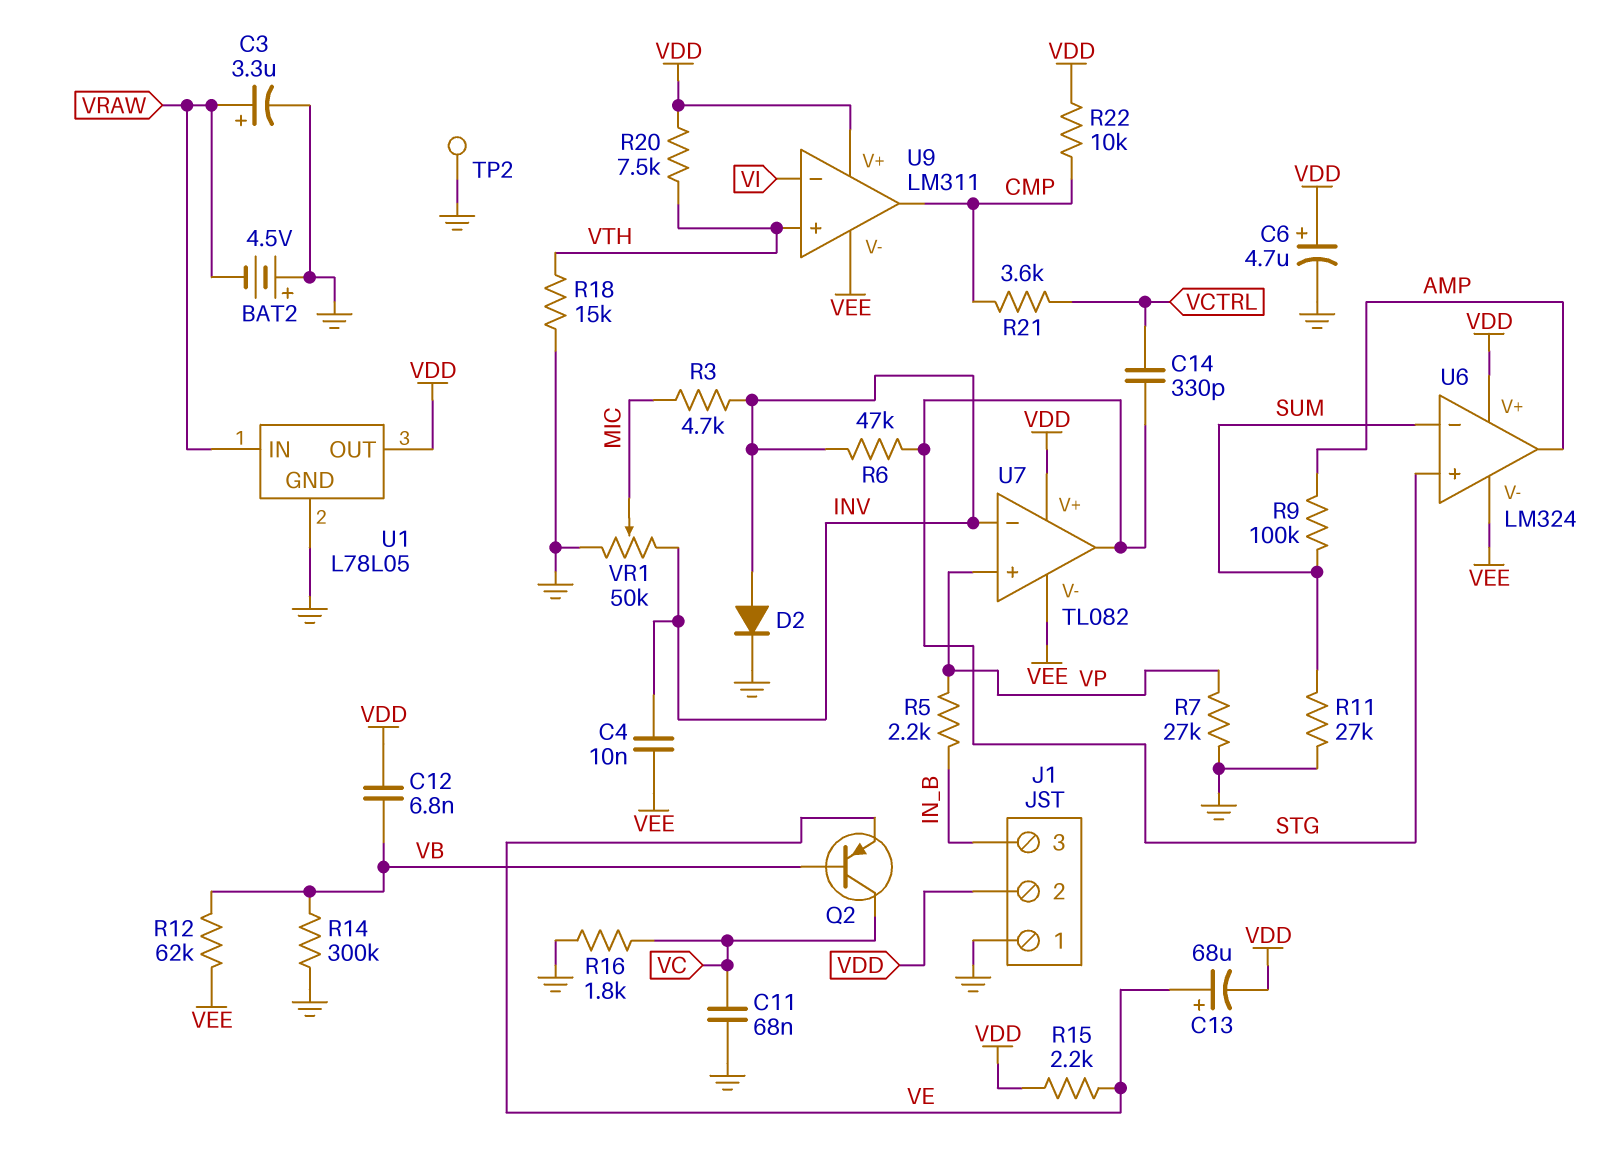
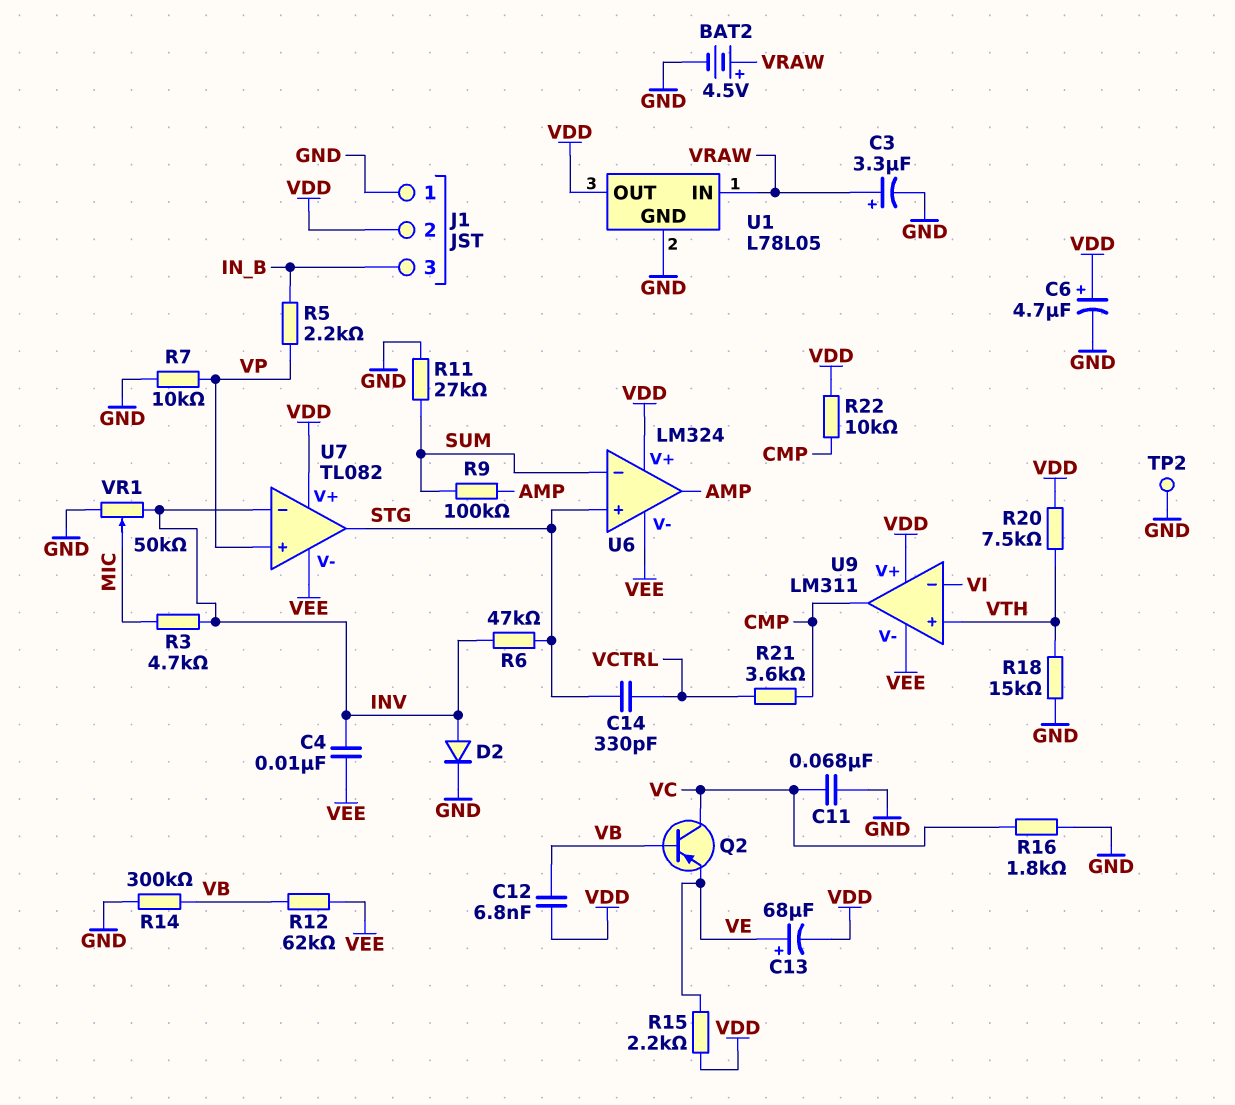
BAT2: 4.5V (plus GND, minus VRAW) -> 4.5V (plus VRAW, minus GND)
R7: 27k (GND, VP) -> 10k (GND, VP)

